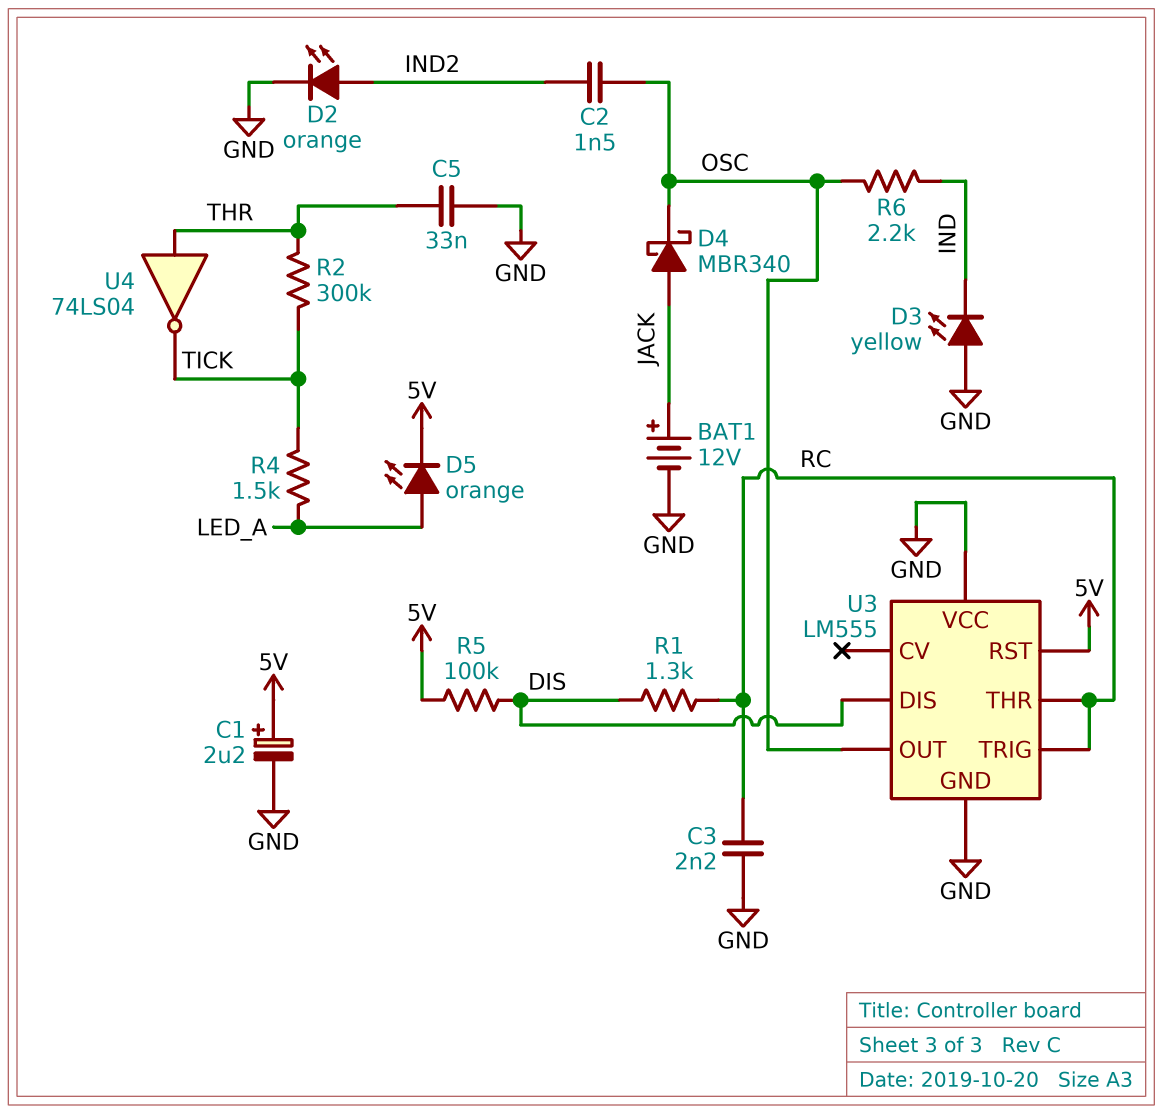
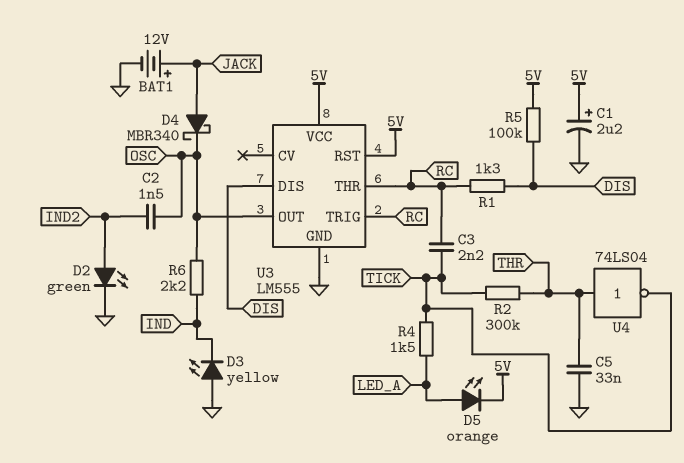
C3: 2.2nF (GND, RC) -> 2.2nF (RC, TICK)
D2: LED orange (A IND2, K GND) -> LED green (A IND2, K GND)
U3 pin VCC: GND -> 5V

